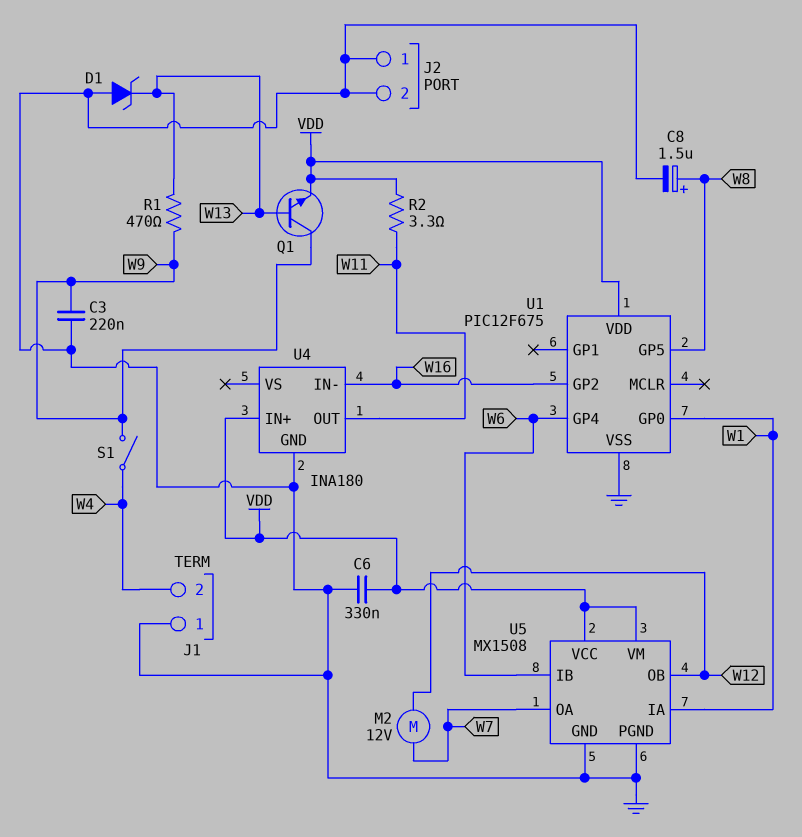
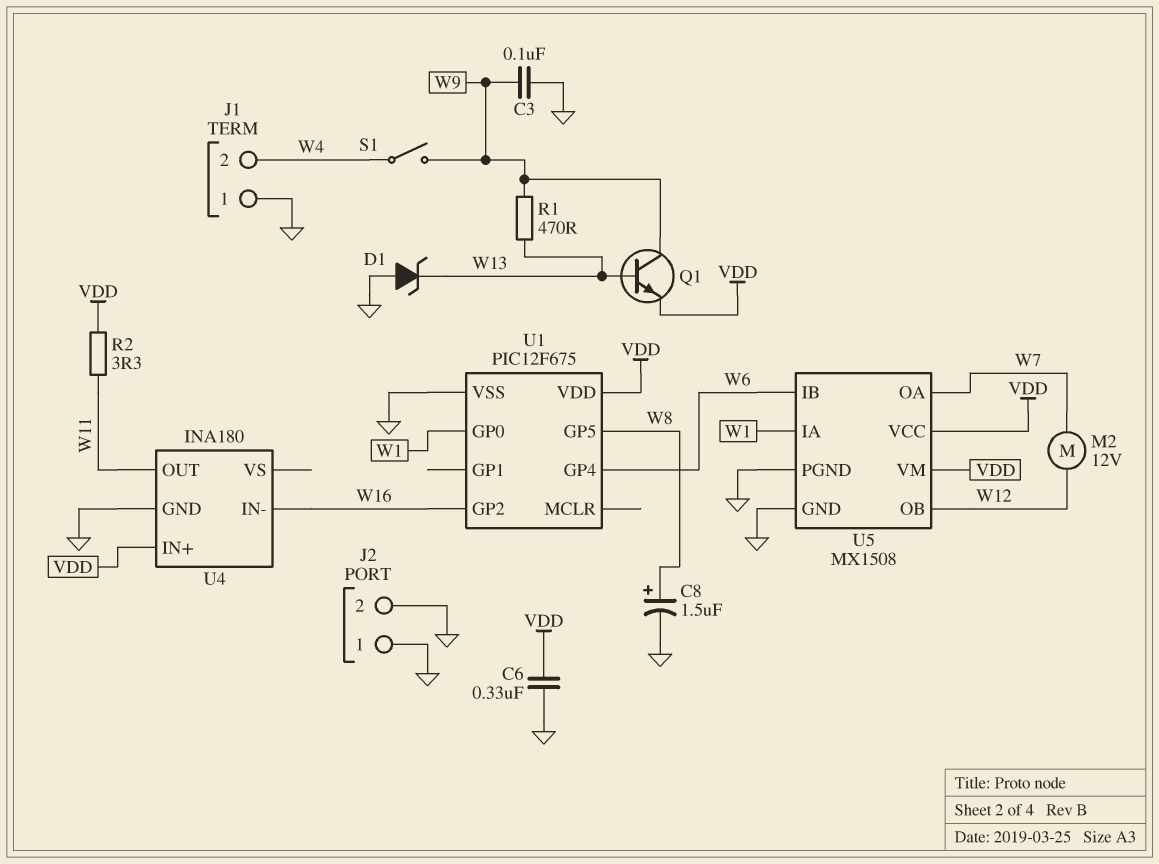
C3: 220nF (GND, W9) -> 100nF (GND, W9)

